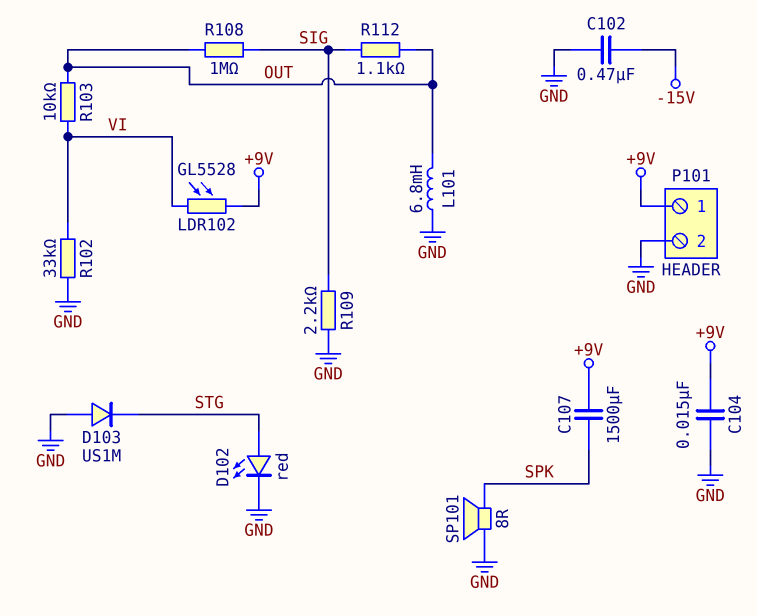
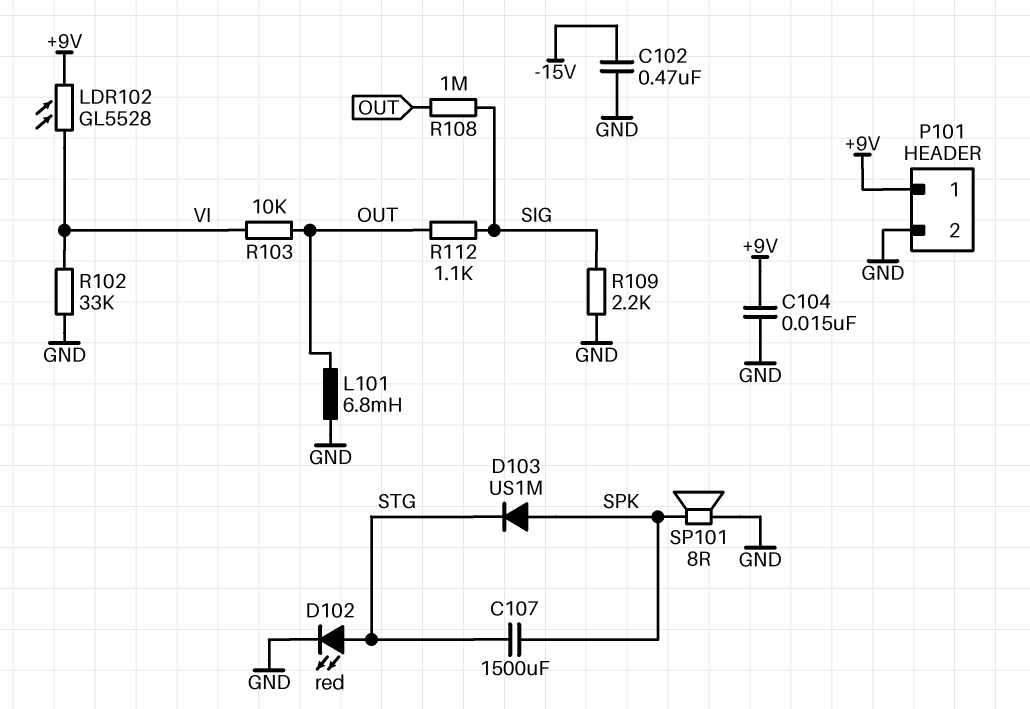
C107: 1500uF (+9V, SPK) -> 1500uF (SPK, STG)
D103: diode US1M (A GND, K STG) -> diode US1M (A SPK, K STG)

